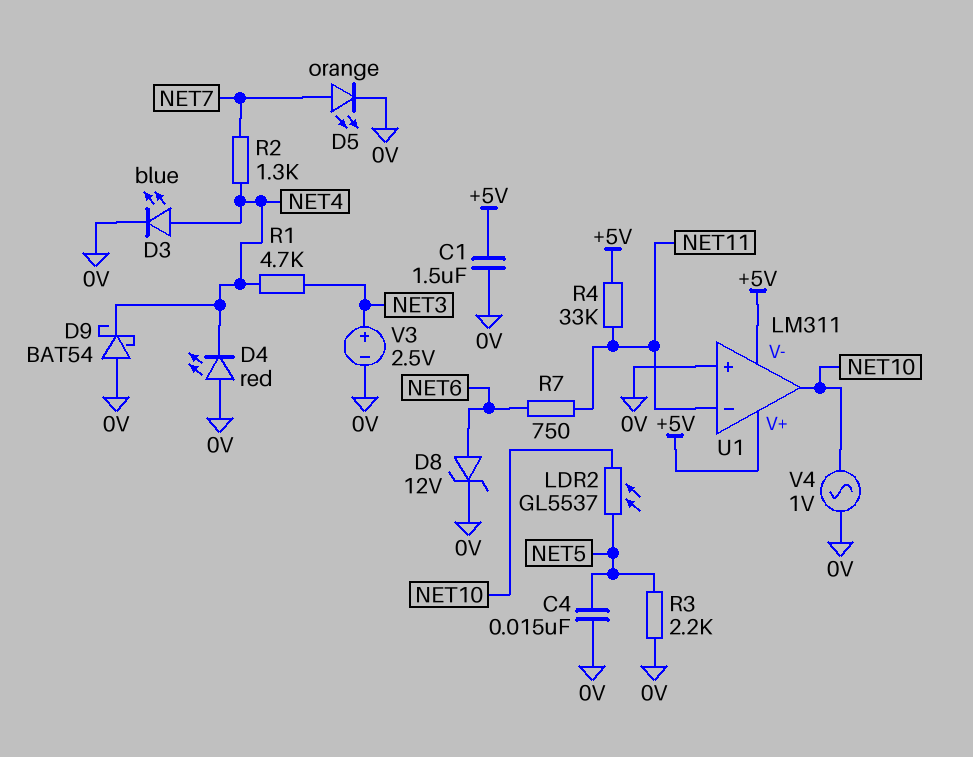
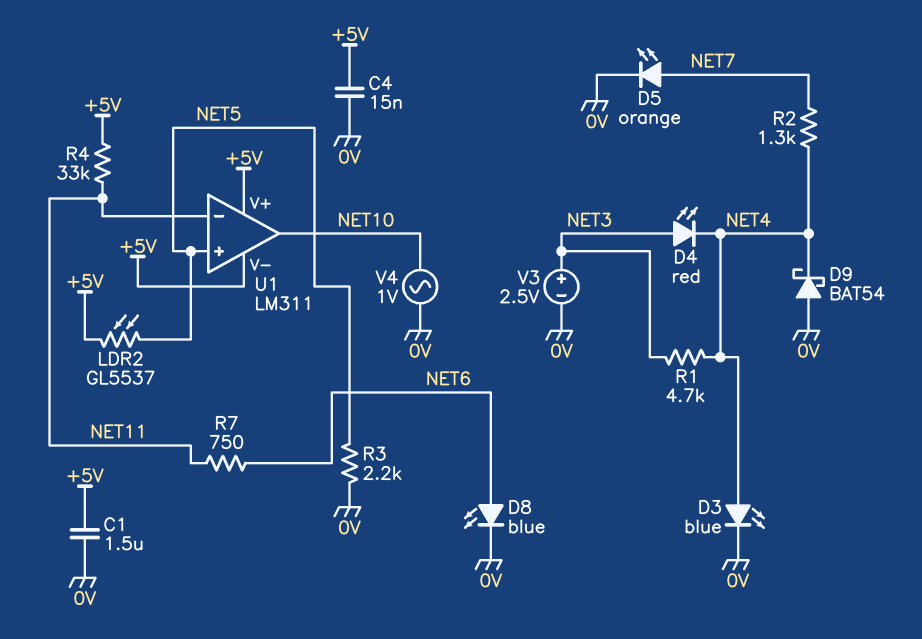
C4: 15nF (0V, NET5) -> 15nF (+5V, 0V)
D4: LED red (A 0V, K NET4) -> LED red (A NET3, K NET4)
D8: zener 12V (A NET6, K 0V) -> LED blue (A NET6, K 0V)
LDR2: GL5537 (NET5, NET10) -> GL5537 (+5V, NET5)
U1 pin in+: 0V -> NET5

